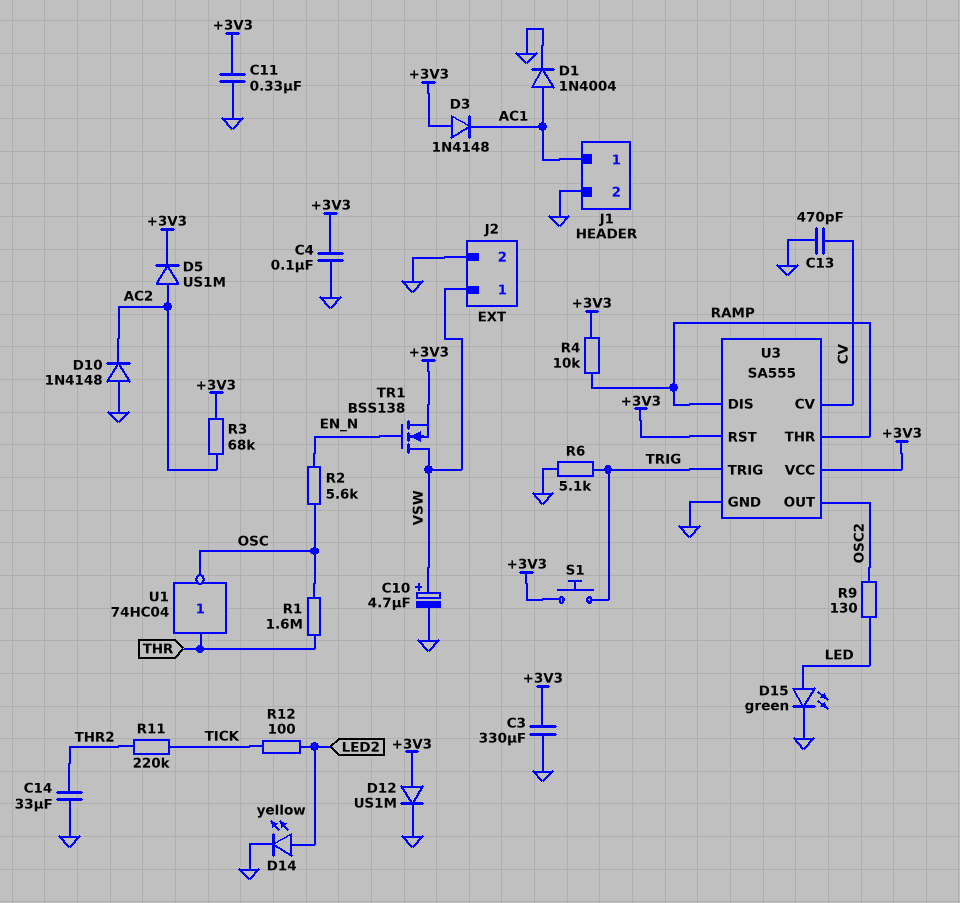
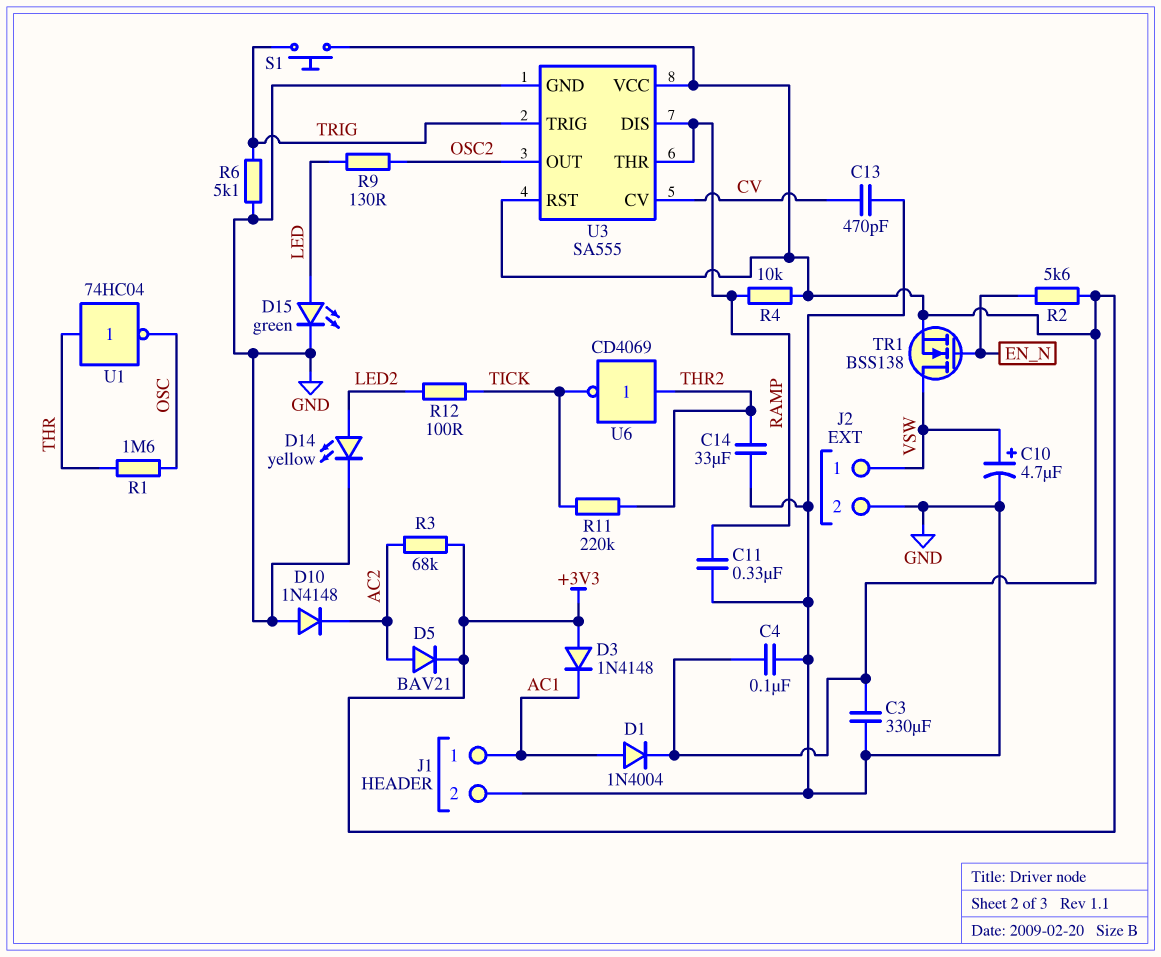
C11: 330nF (+3V3, GND) -> 330nF (GND, RAMP)
D1: diode 1N4004 (A AC1, K GND) -> diode 1N4004 (A AC1, K +3V3)
D5: diode US1M (A AC2, K +3V3) -> diode BAV21 (A AC2, K +3V3)
D12: diode US1M (A +3V3, K GND) -> none
R2: 5.6k (EN_N, OSC) -> 5.6k (+3V3, EN_N)
U6: none -> NOT CD4069 (in THR2, out TICK)

